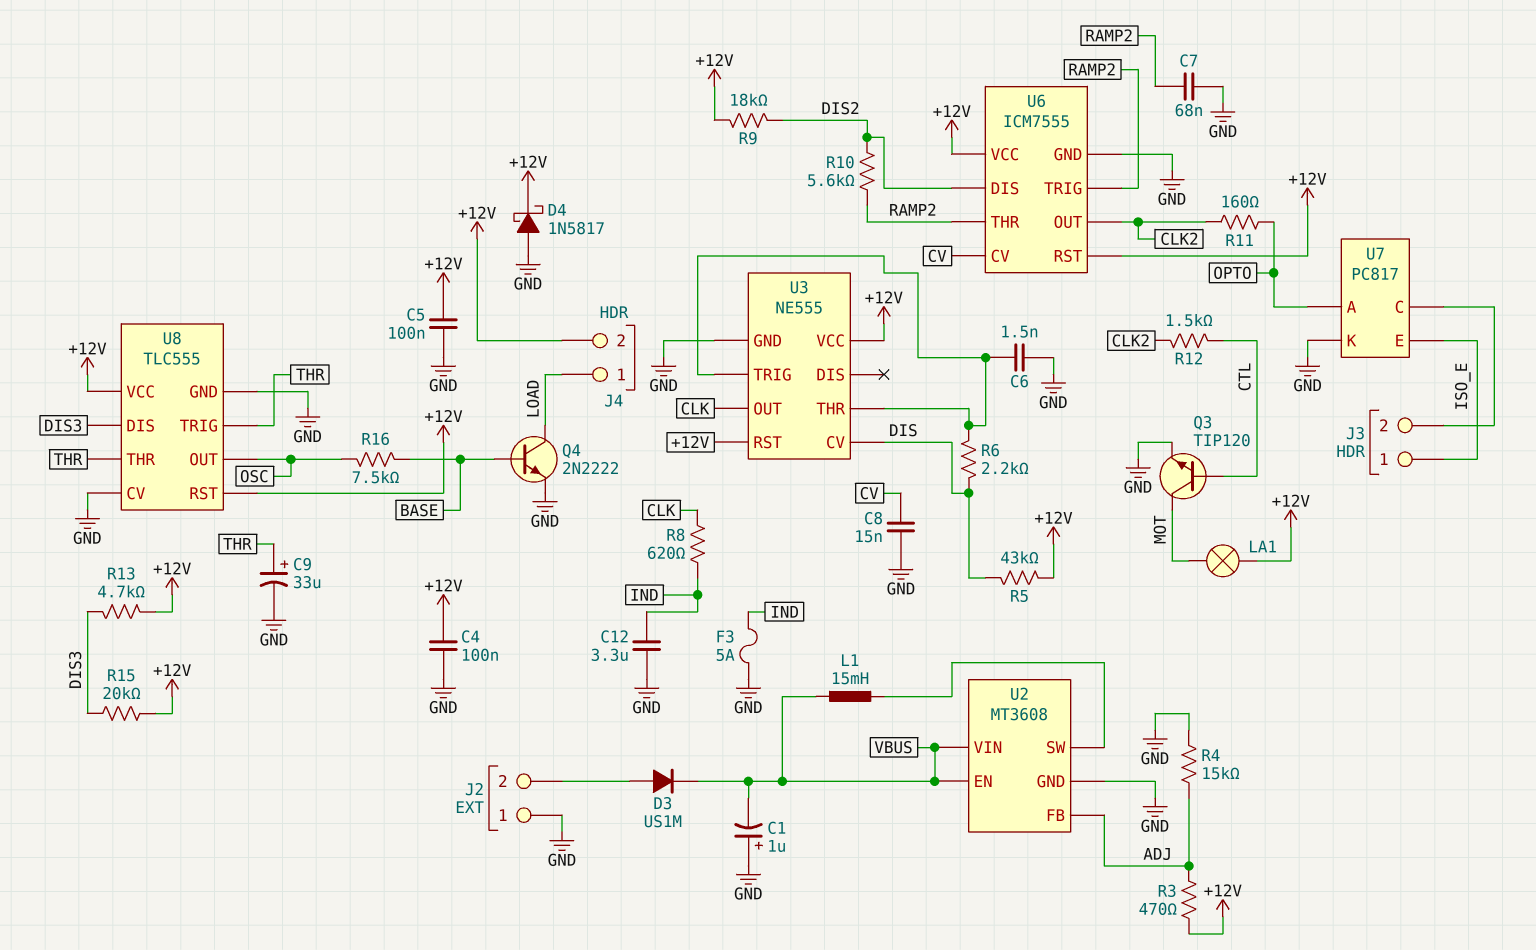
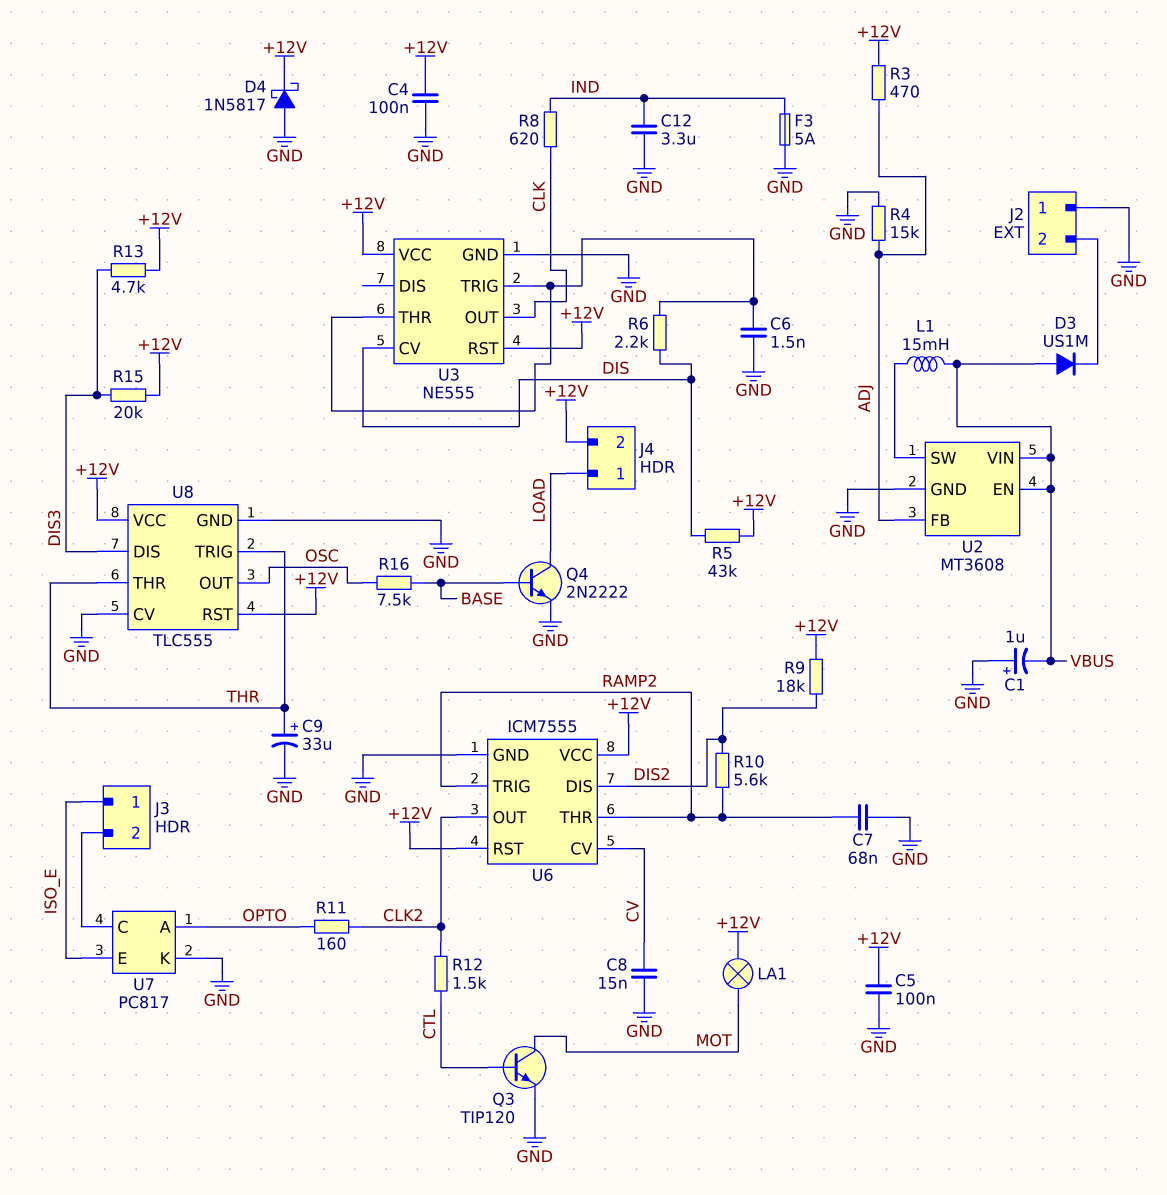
D3: diode US1M (A J2/2, K VBUS) -> diode US1M (A VBUS, K J2/2)

